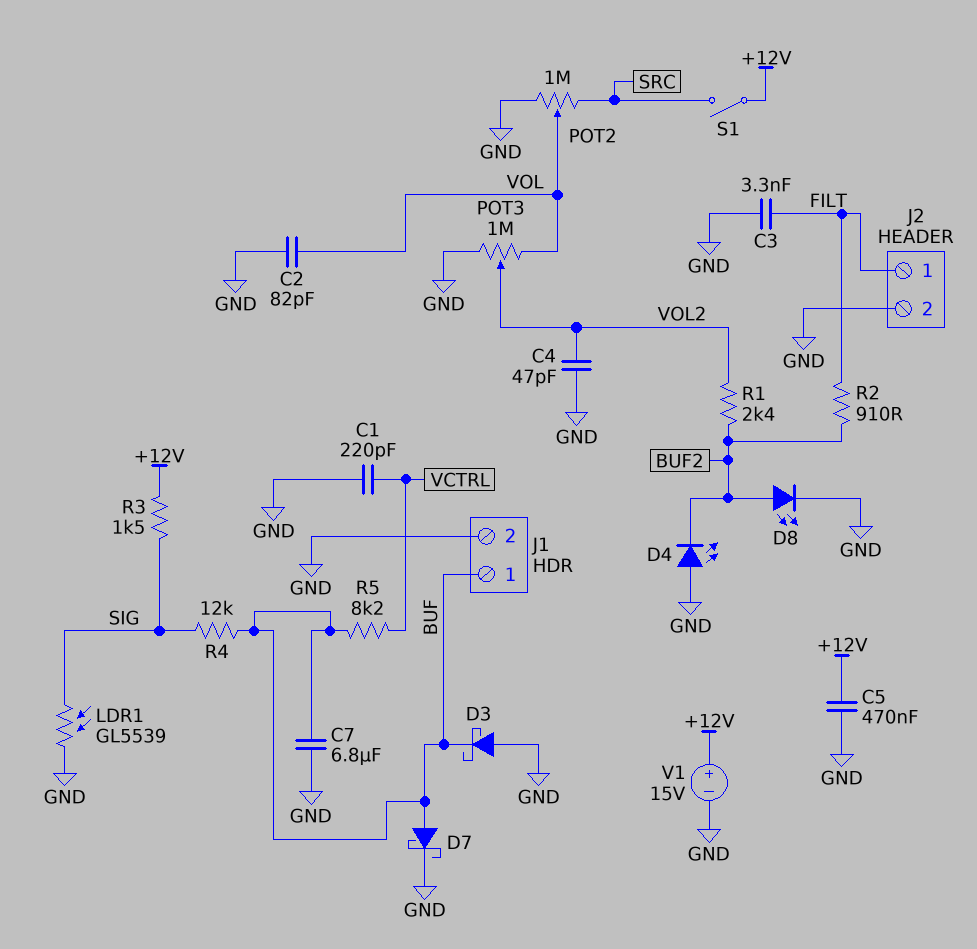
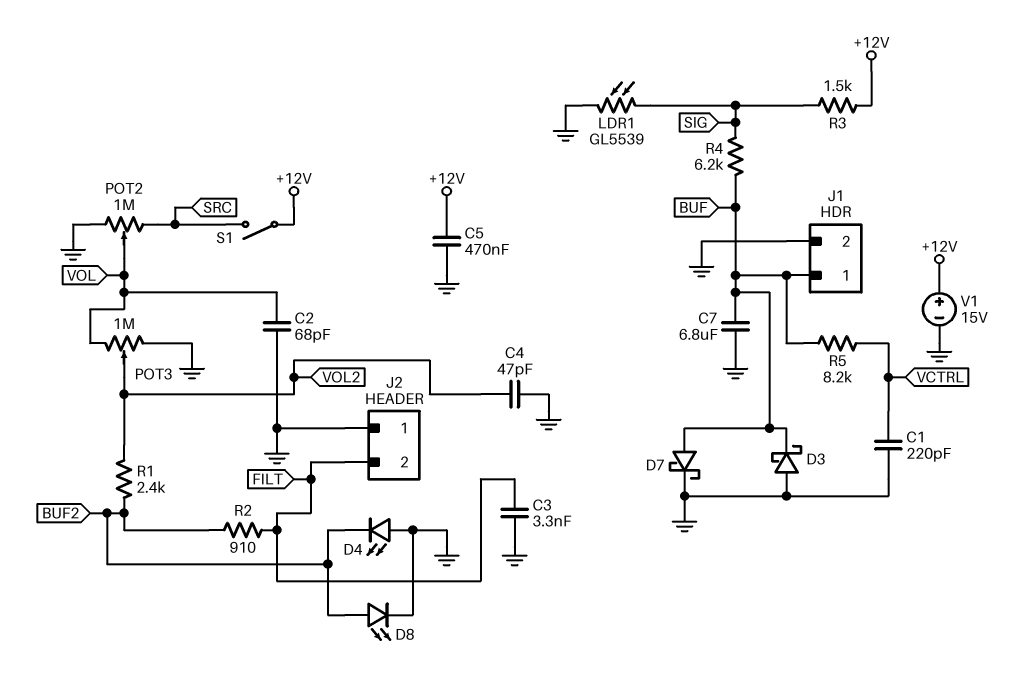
C2: 82pF (GND, VOL) -> 68pF (GND, VOL)
J2 pin 1: FILT -> GND
J2 pin 2: GND -> FILT
R4: 12k (BUF, SIG) -> 6.2k (BUF, SIG)

